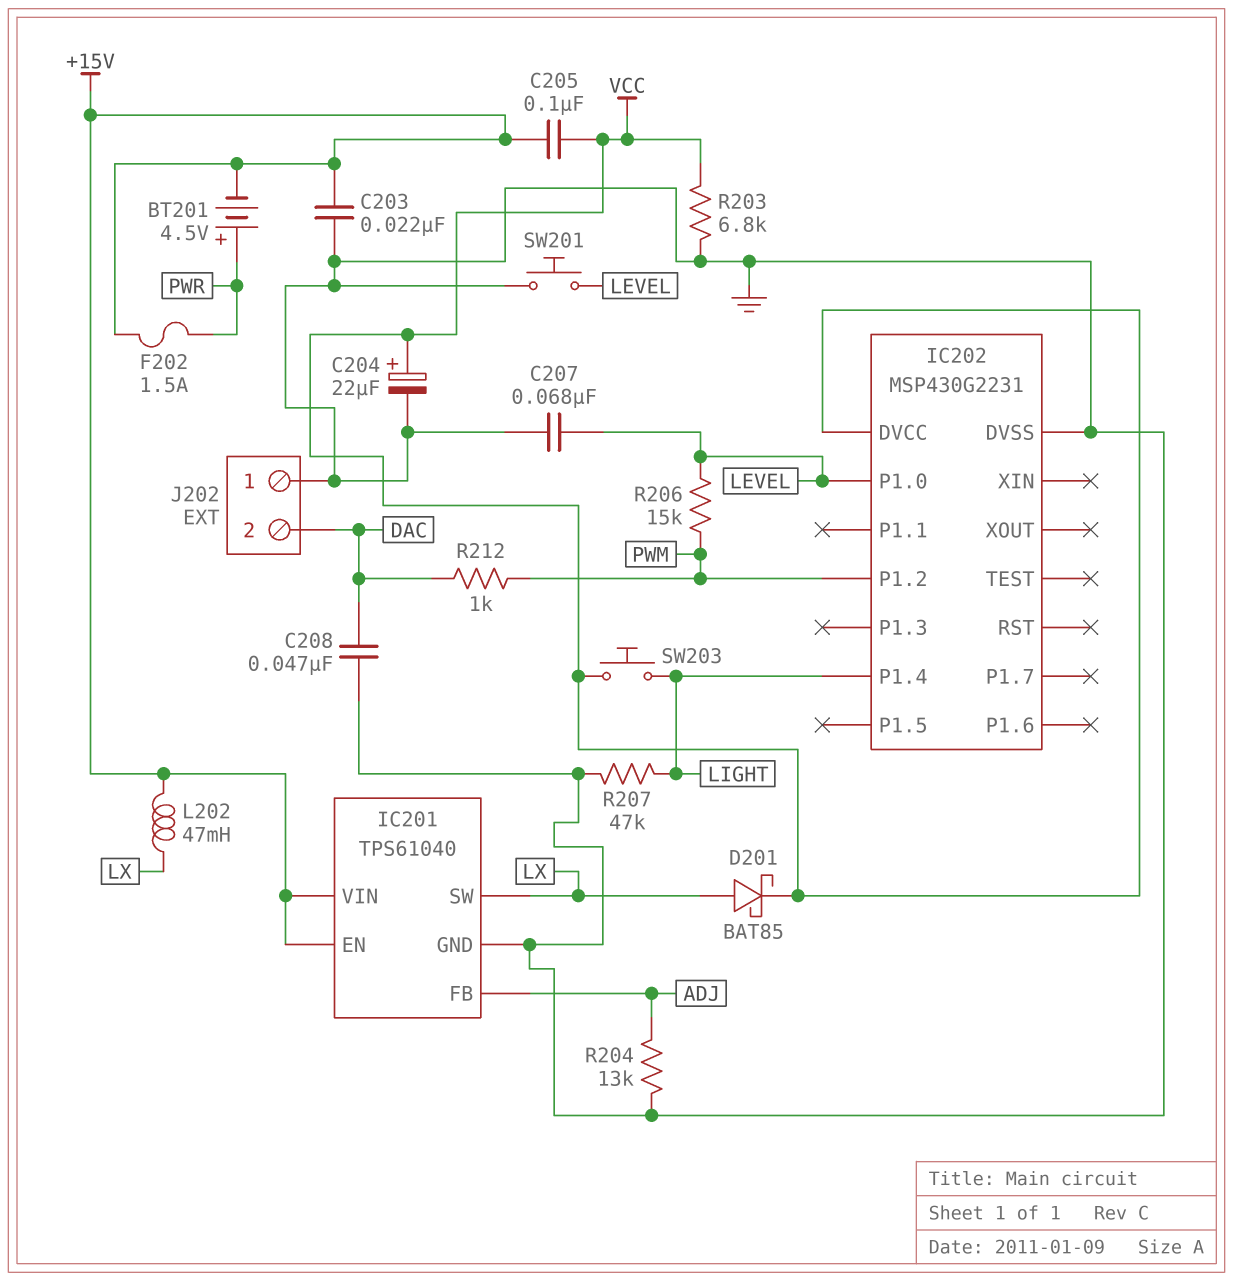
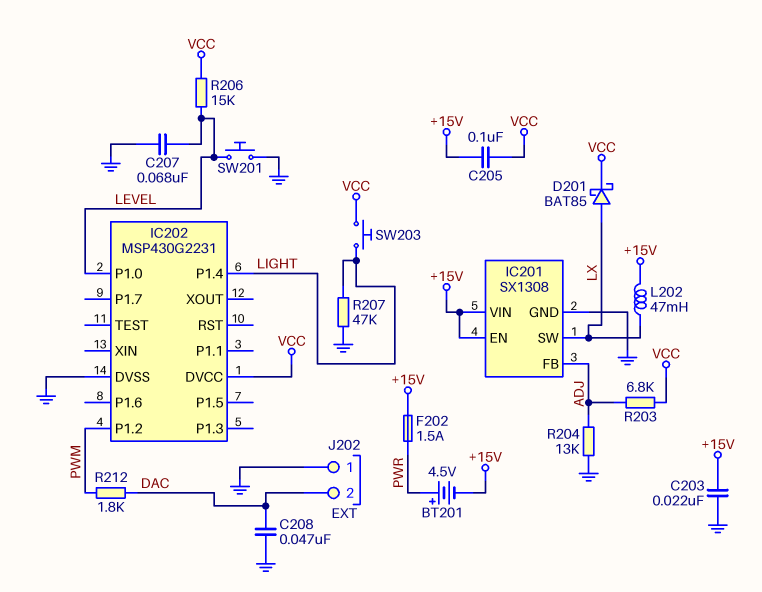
C204: 22uF (plus VCC, minus GND) -> none
IC201: TPS61040 -> SX1308
R203: 6.8k (GND, VCC) -> 6.8k (ADJ, VCC)
R206: 15k (LEVEL, PWM) -> 15k (LEVEL, VCC)
R212: 1k (DAC, PWM) -> 1.8k (DAC, PWM)

